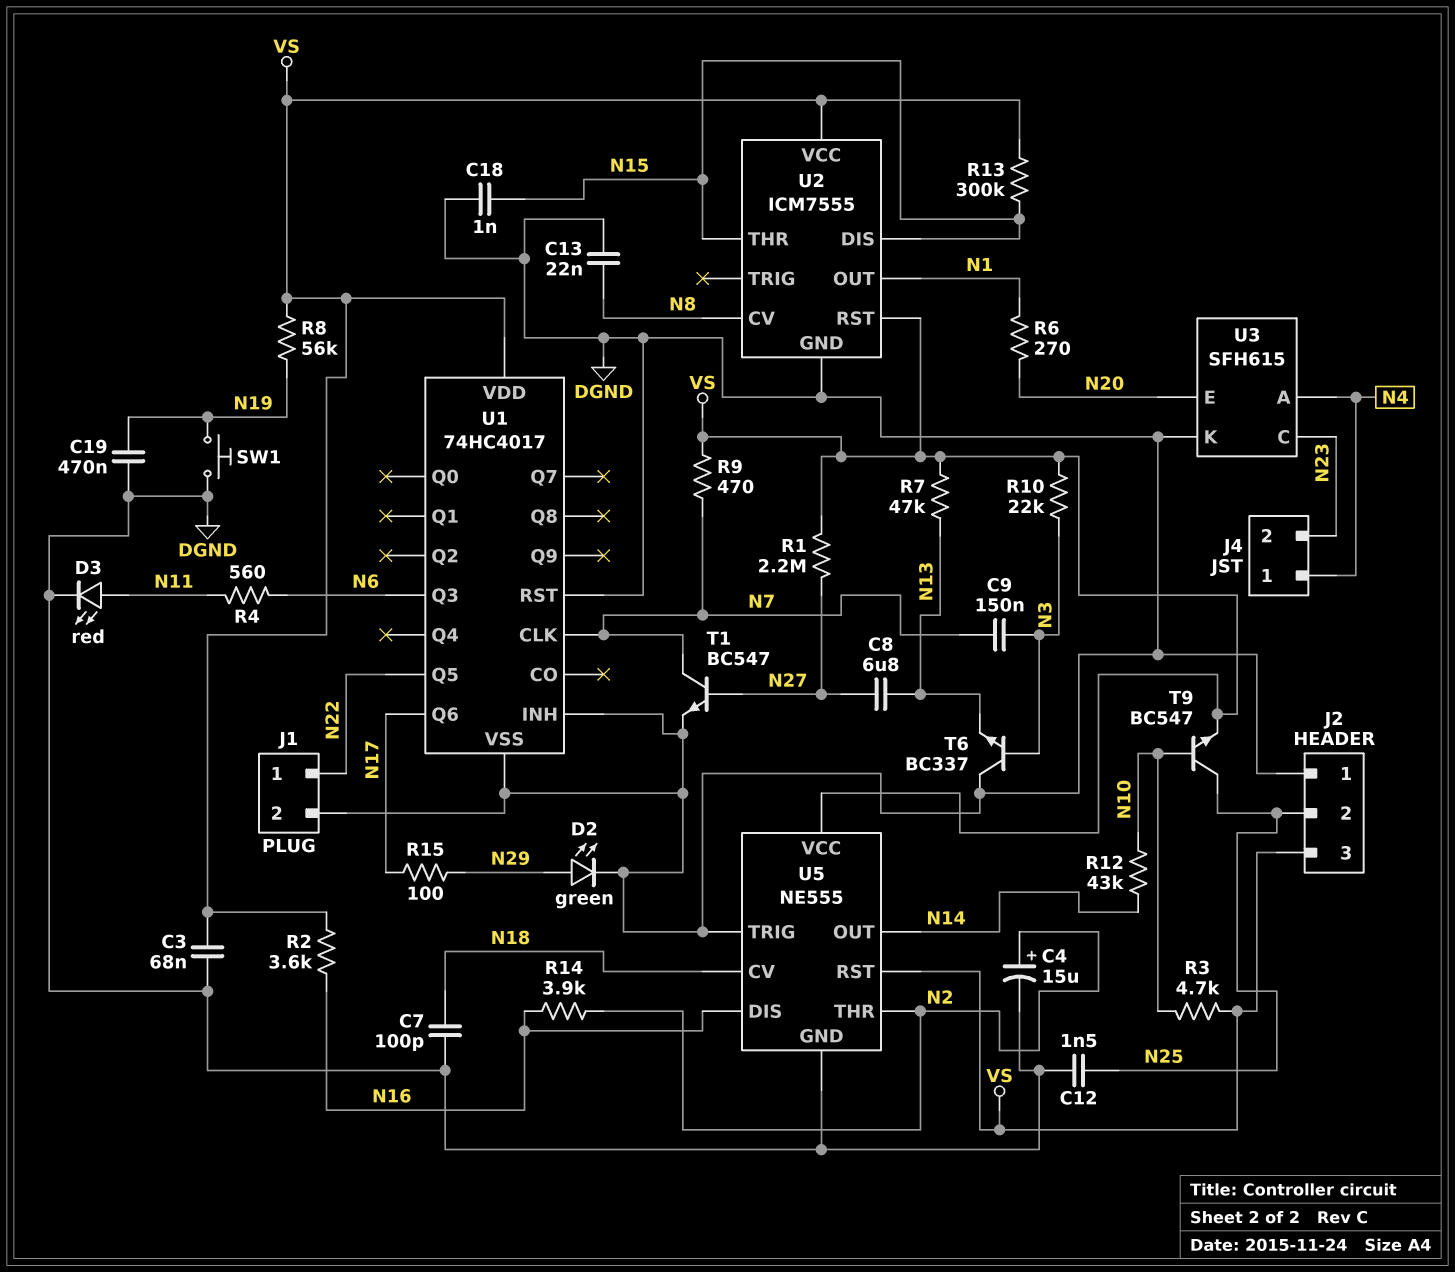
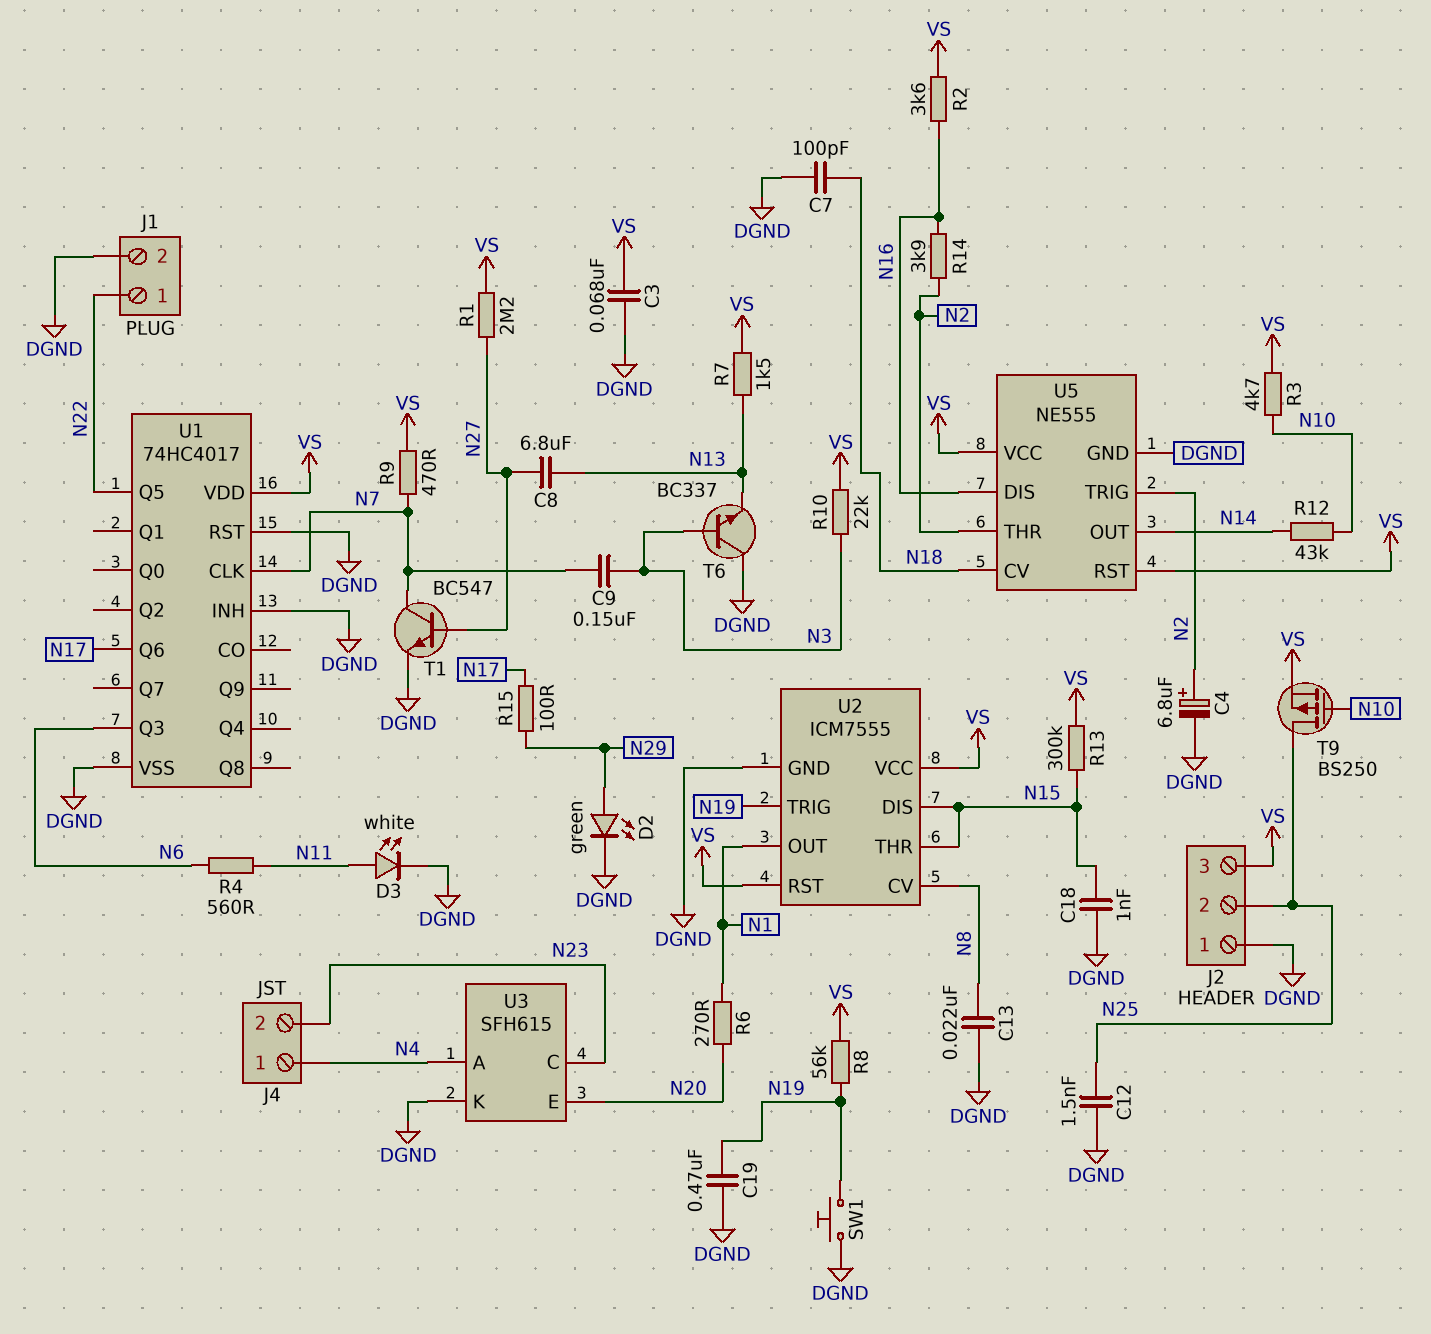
C4: 15uF (plus N2, minus DGND) -> 6.8uF (plus N2, minus DGND)
D3: LED red (A N11, K DGND) -> LED white (A N11, K DGND)
R7: 47k (N13, VS) -> 1.5k (N13, VS)
T9: NPN BC547 (B N10, C N25, E VS) -> PMOS BS250 (G N10, D N25, S VS)
U2 pin TRIG: none -> N19
U5 pin TRIG: DGND -> N2

